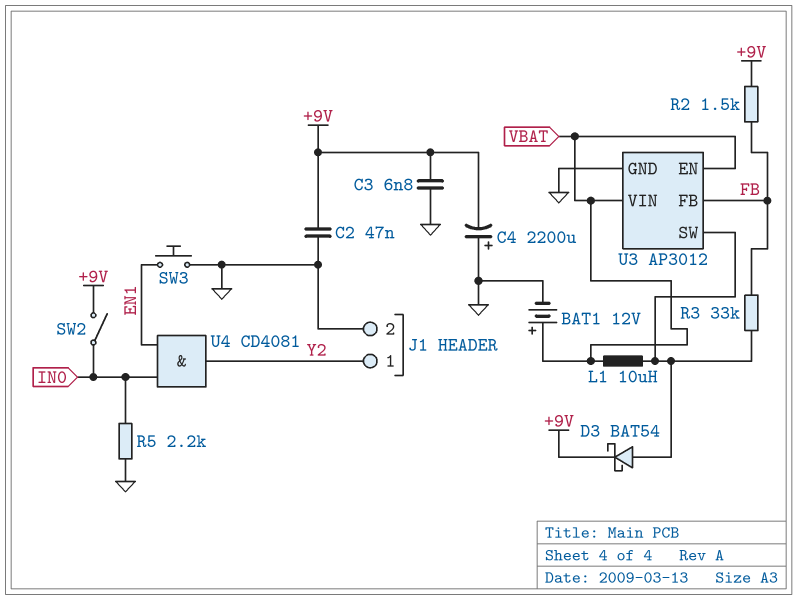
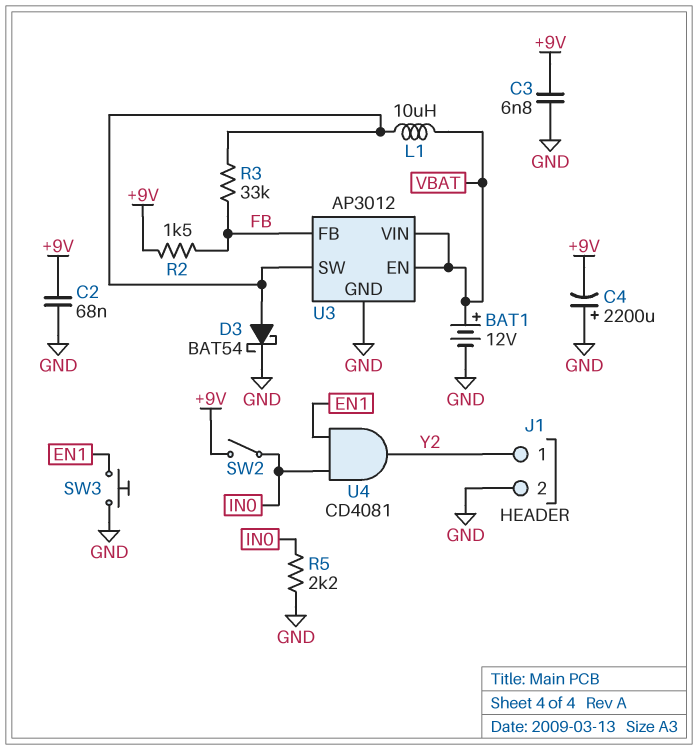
C2: 47nF (+9V, GND) -> 68nF (+9V, GND)
D3: schottky BAT54 (A U3/SW, K +9V) -> schottky BAT54 (A U3/SW, K GND)

